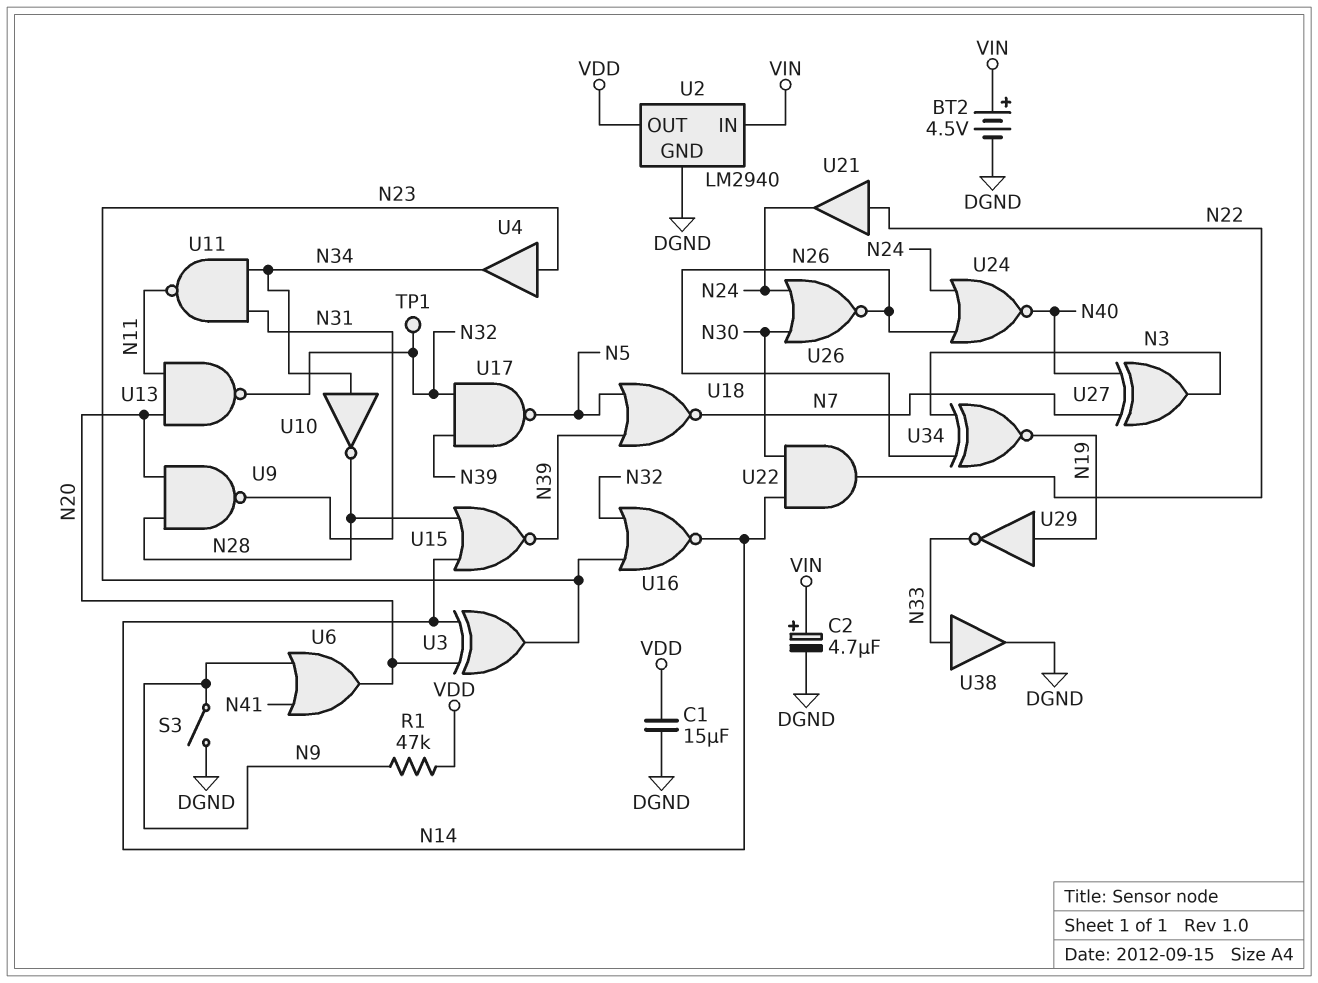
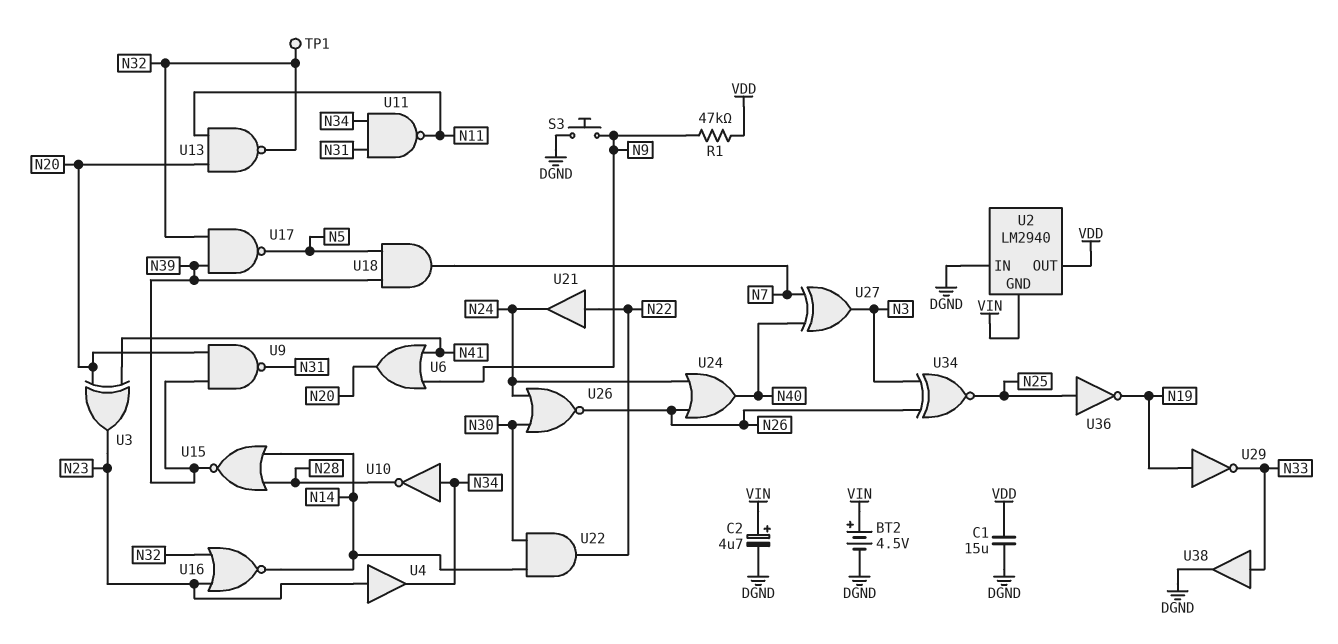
S3: switch (DGND, N9) -> button (DGND, N9)
U2 pin GND: DGND -> VIN
U2 pin IN: VIN -> DGND
U3: XOR (in N14, in N20, out N23) -> XOR (in N20, in N41, out N23)
U9: NAND (in N20, in N28, out N31) -> NAND (in N20, in N39, out N31)
U18: NOR (in N5, in N39, out N7) -> AND (in N5, in N39, out N7)
U24: NOR (in N24, in N26, out N40) -> OR (in N24, in N26, out N40)
U34: XNOR (in N3, in N26, out N19) -> XNOR (in N3, in N26, out N25)
U36: none -> NOT (in N25, out N19)

